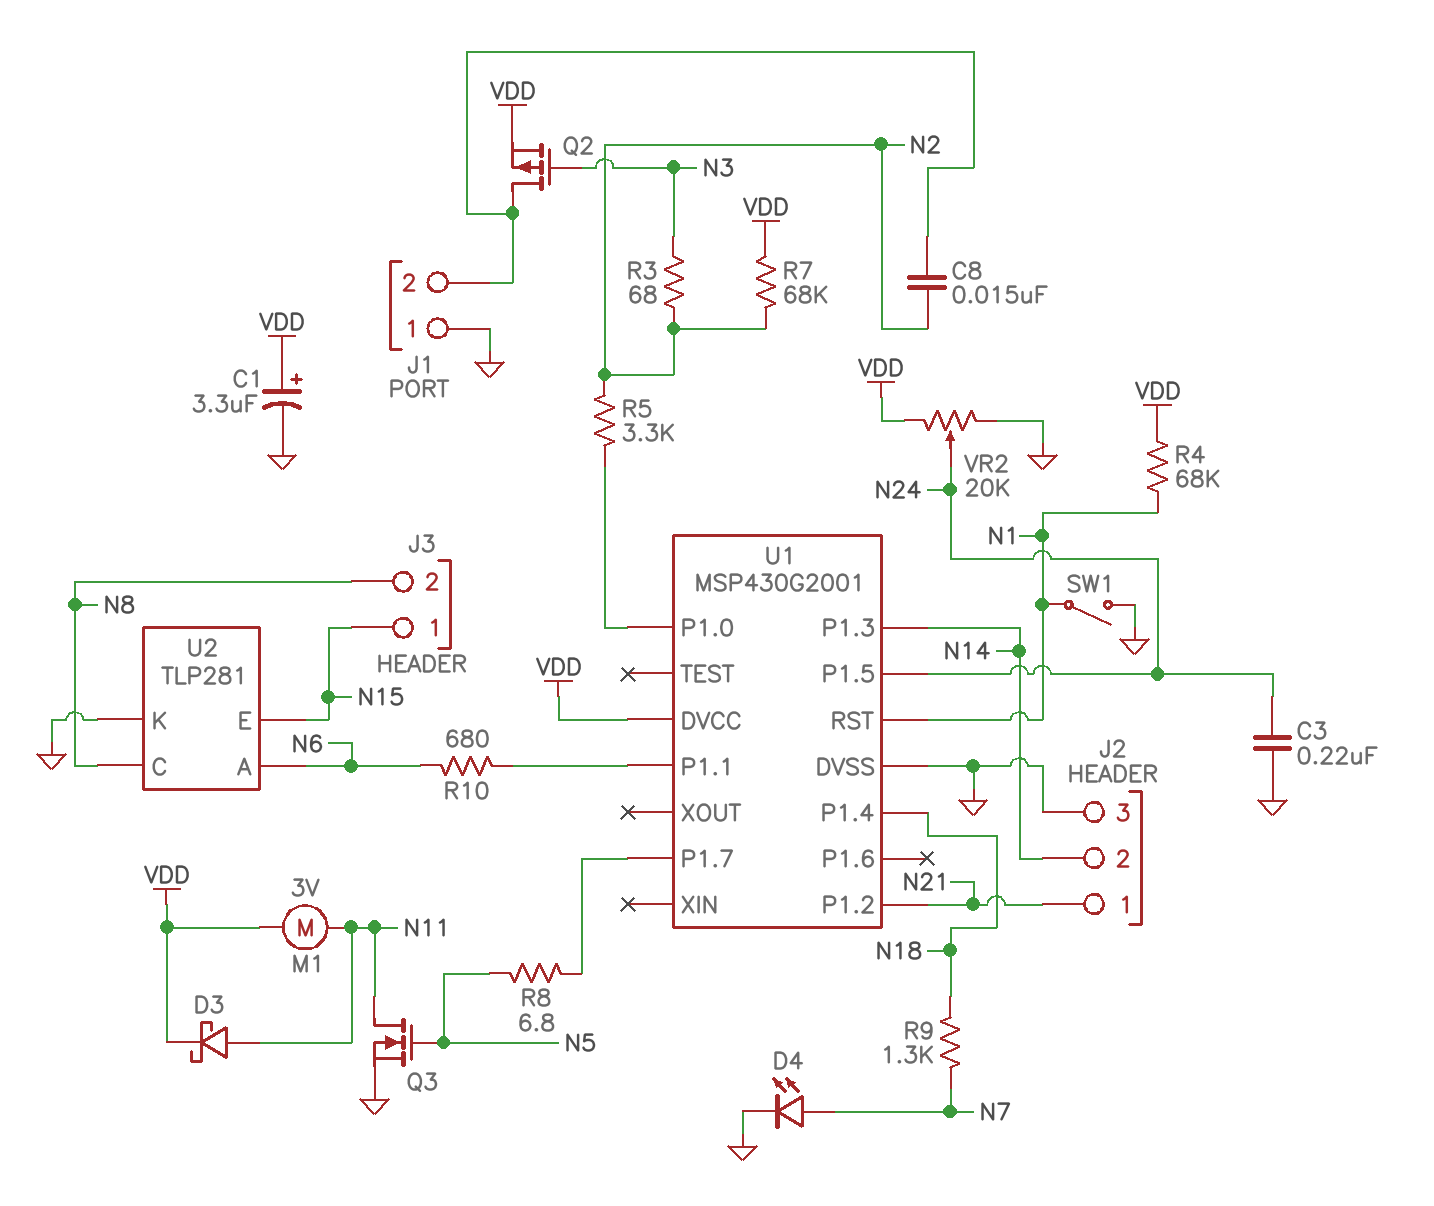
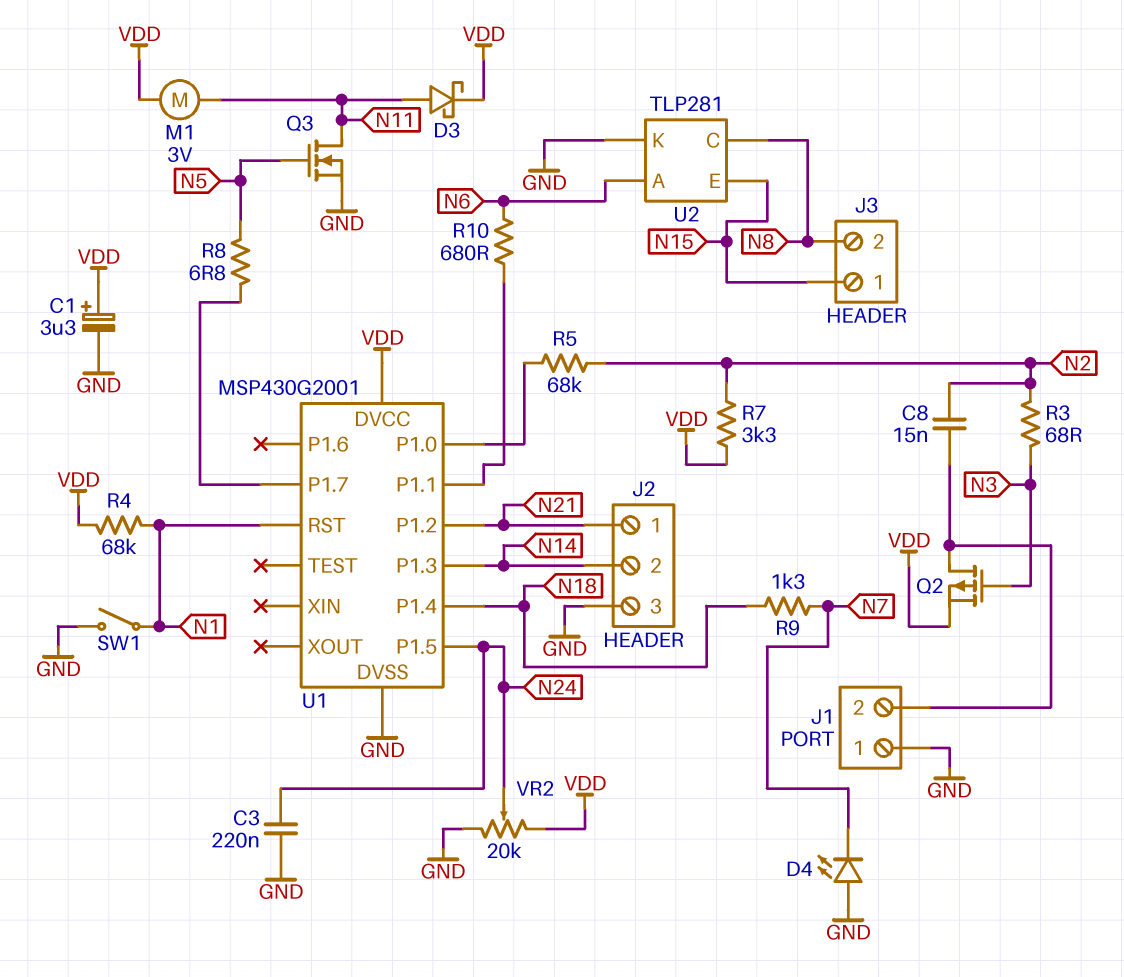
D4: LED (A N7, K GND) -> LED (A GND, K N7)
R5: 3.3k (N2, U1/P1.0) -> 68k (N2, U1/P1.0)
R7: 68k (N2, VDD) -> 3.3k (N2, VDD)

